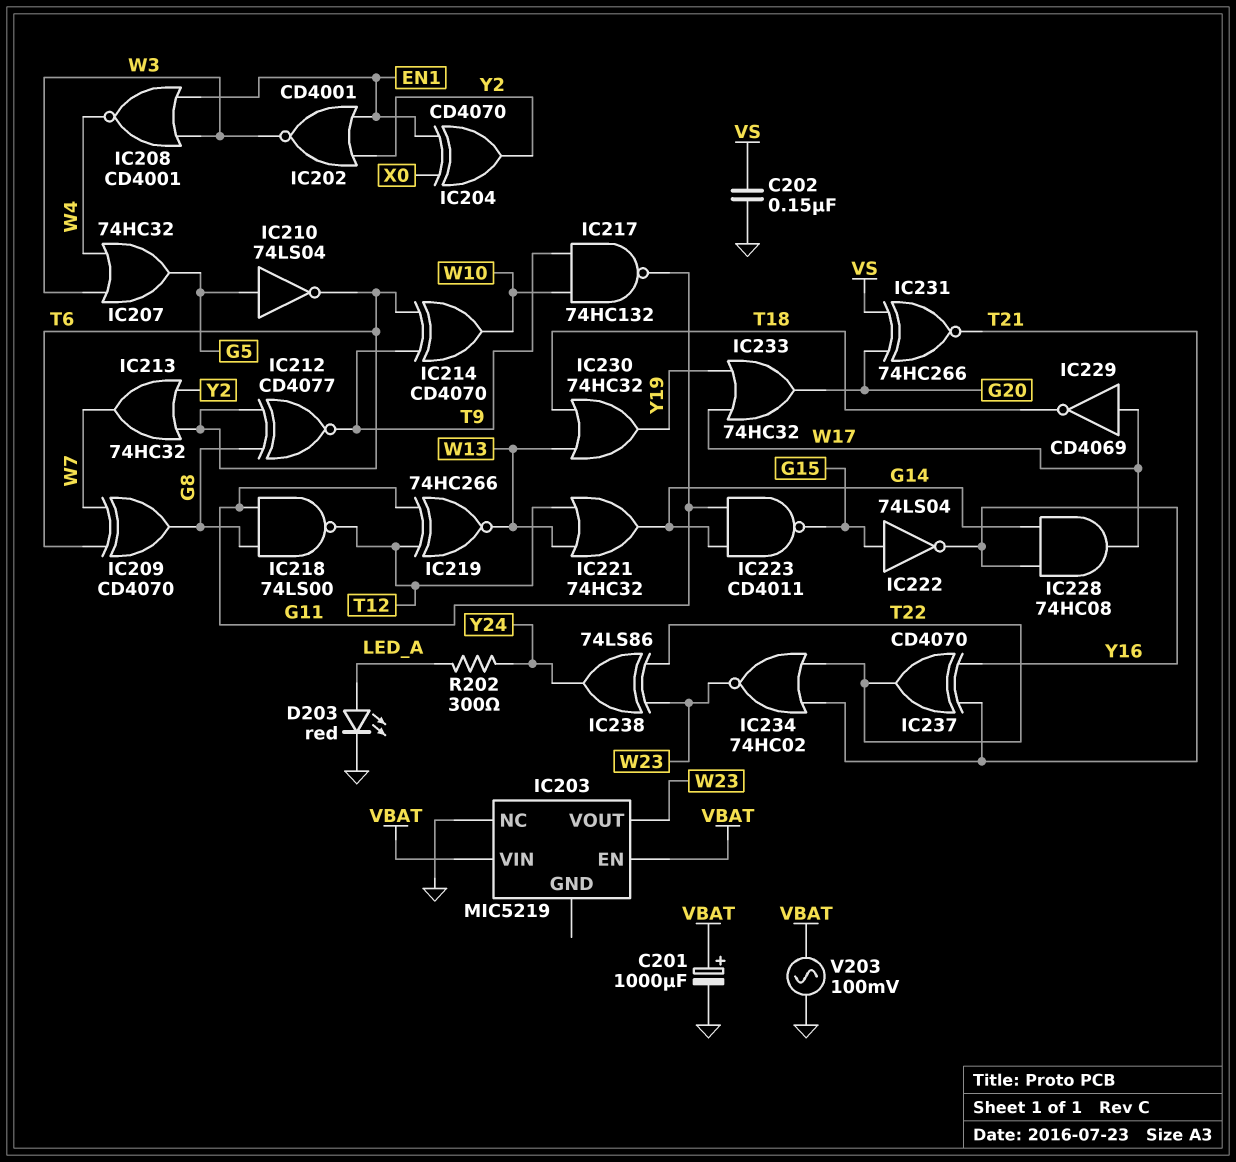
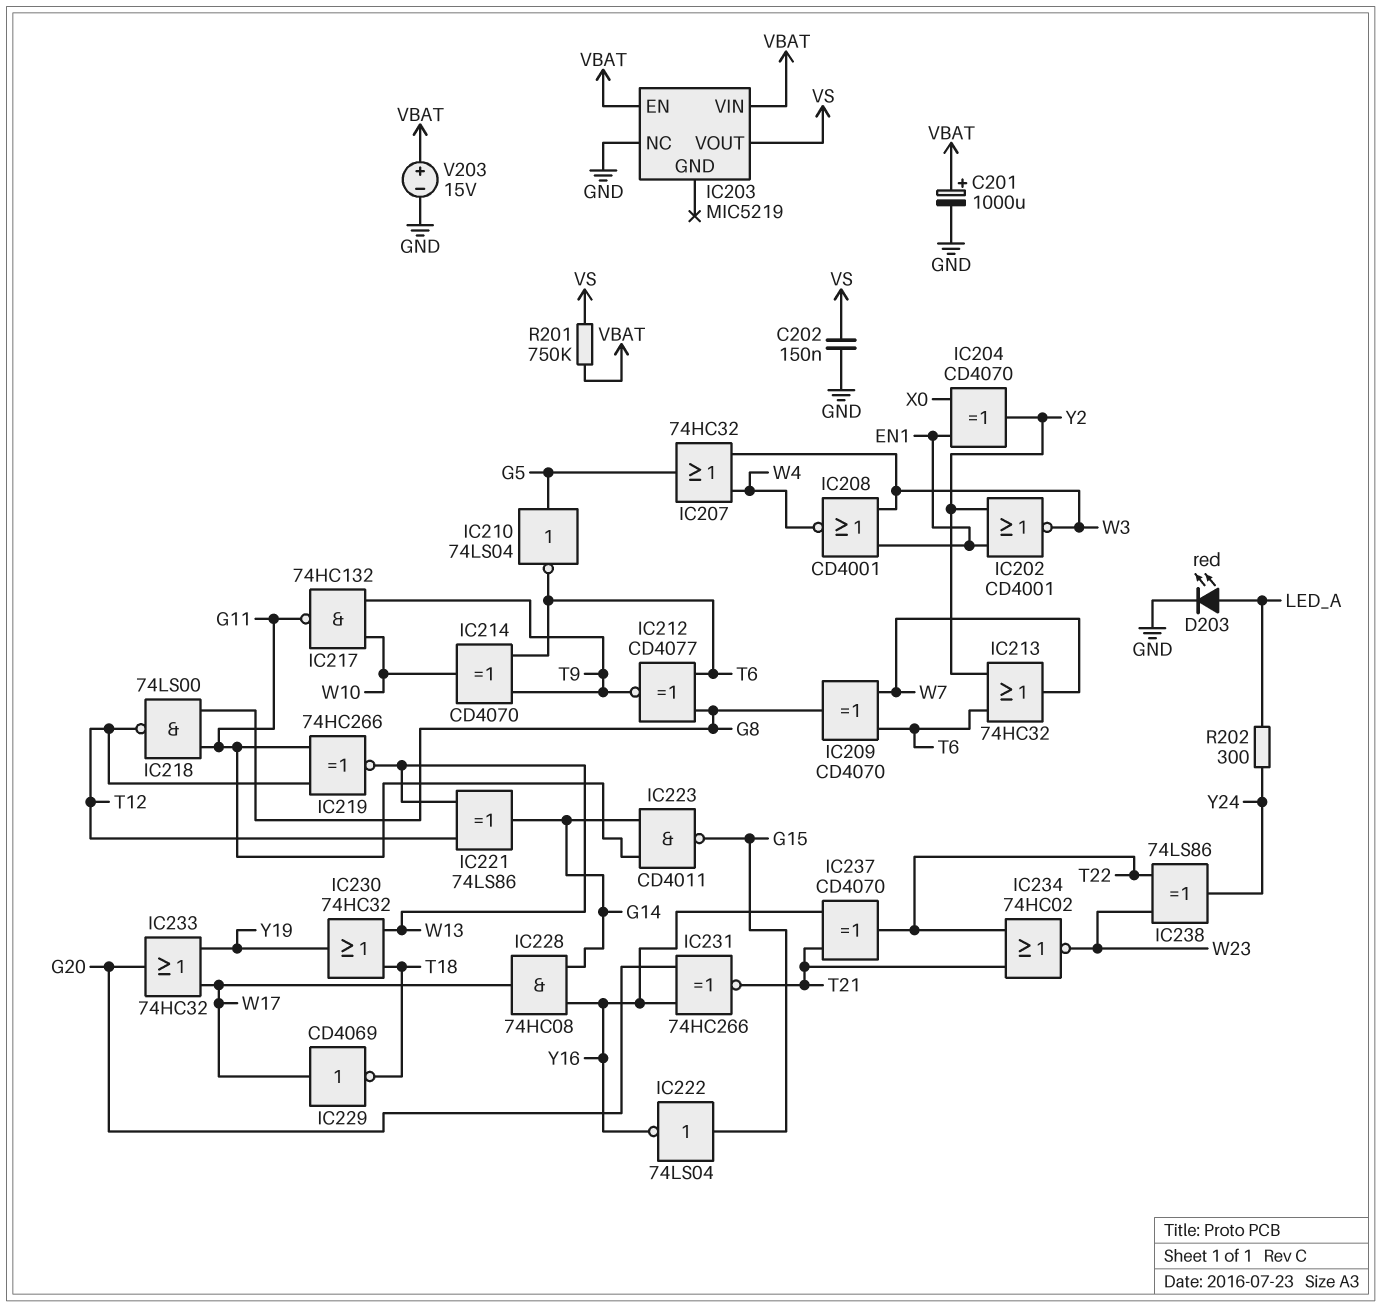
IC203 pin VOUT: W23 -> VS
IC221: OR 74HC32 (in T12, in W13, out G14) -> XOR 74LS86 (in T12, in W13, out G14)
IC231: XNOR 74HC266 (in G20, in VS, out T21) -> XNOR 74HC266 (in G20, in Y16, out T21)
R201: none -> 750k (VBAT, VS)
V203: AC 100mV (GND, VBAT) -> 15V (plus VBAT, minus GND)

